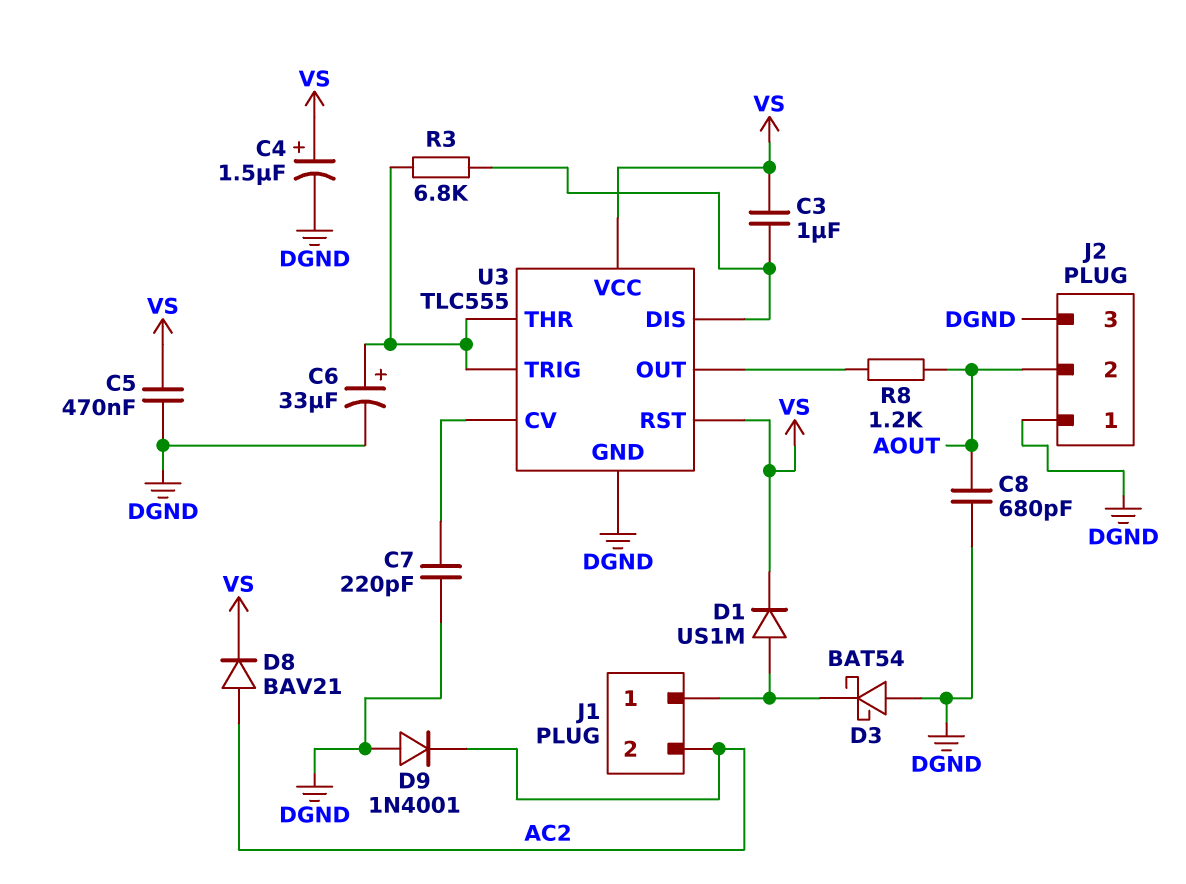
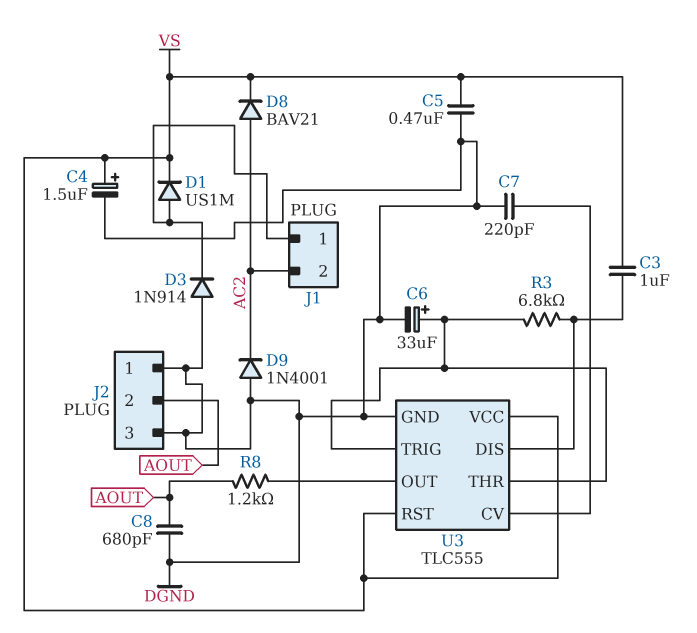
D3: schottky BAT54 (A DGND, K J1/1) -> diode 1N914 (A DGND, K J1/1)

